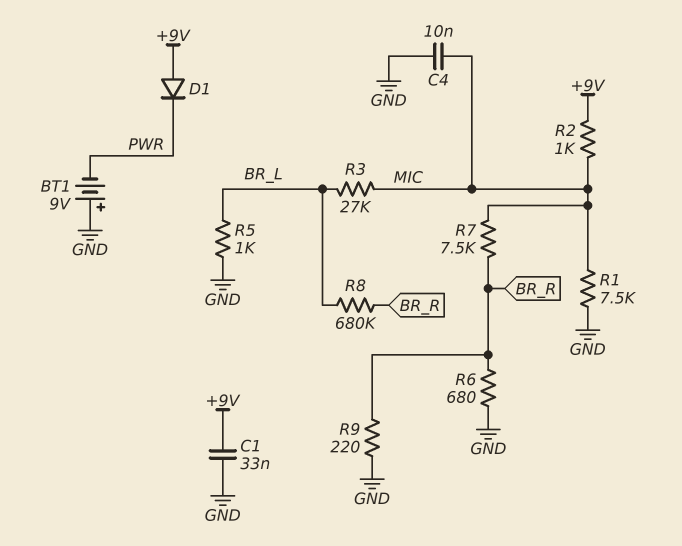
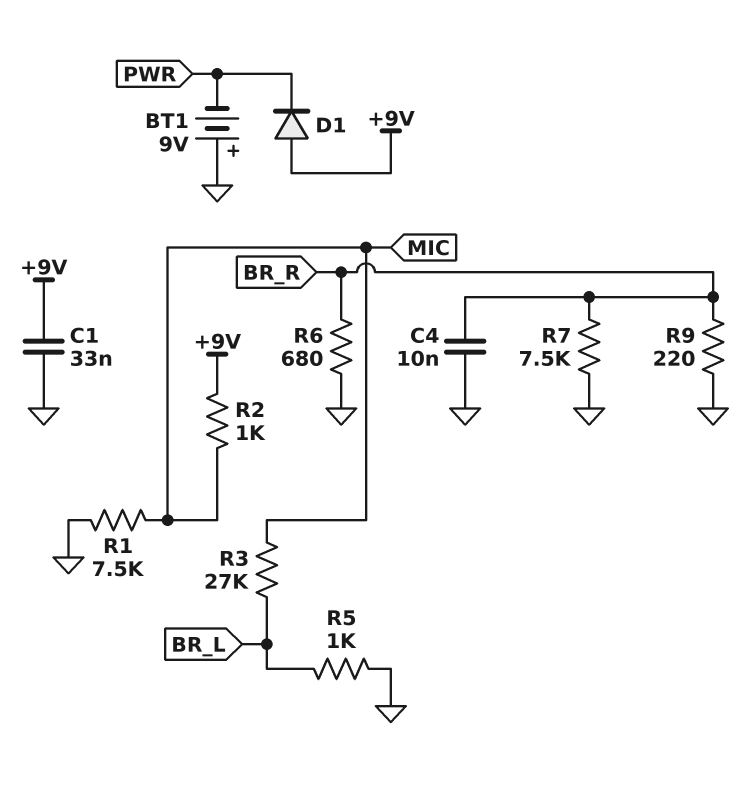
C4: 10nF (GND, MIC) -> 10nF (BR_R, GND)
R7: 7.5k (BR_R, MIC) -> 7.5k (BR_R, GND)
R8: 680k (BR_L, BR_R) -> none

